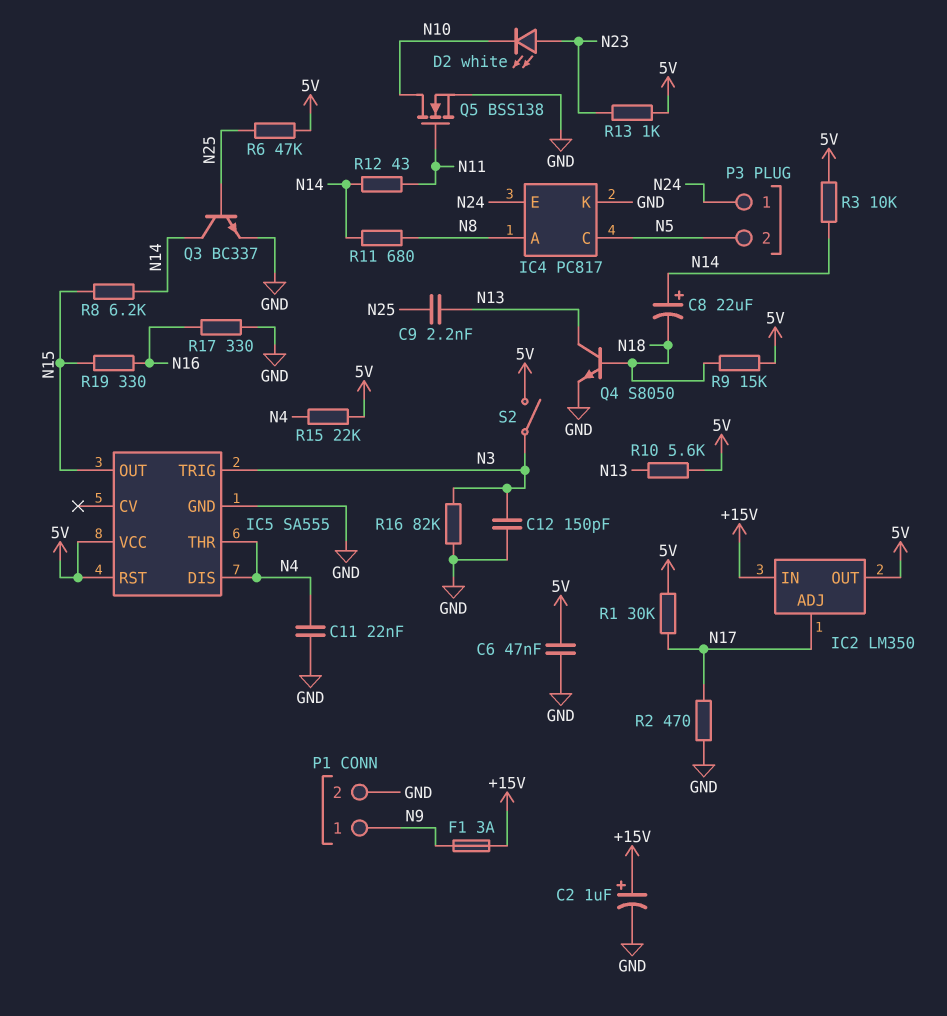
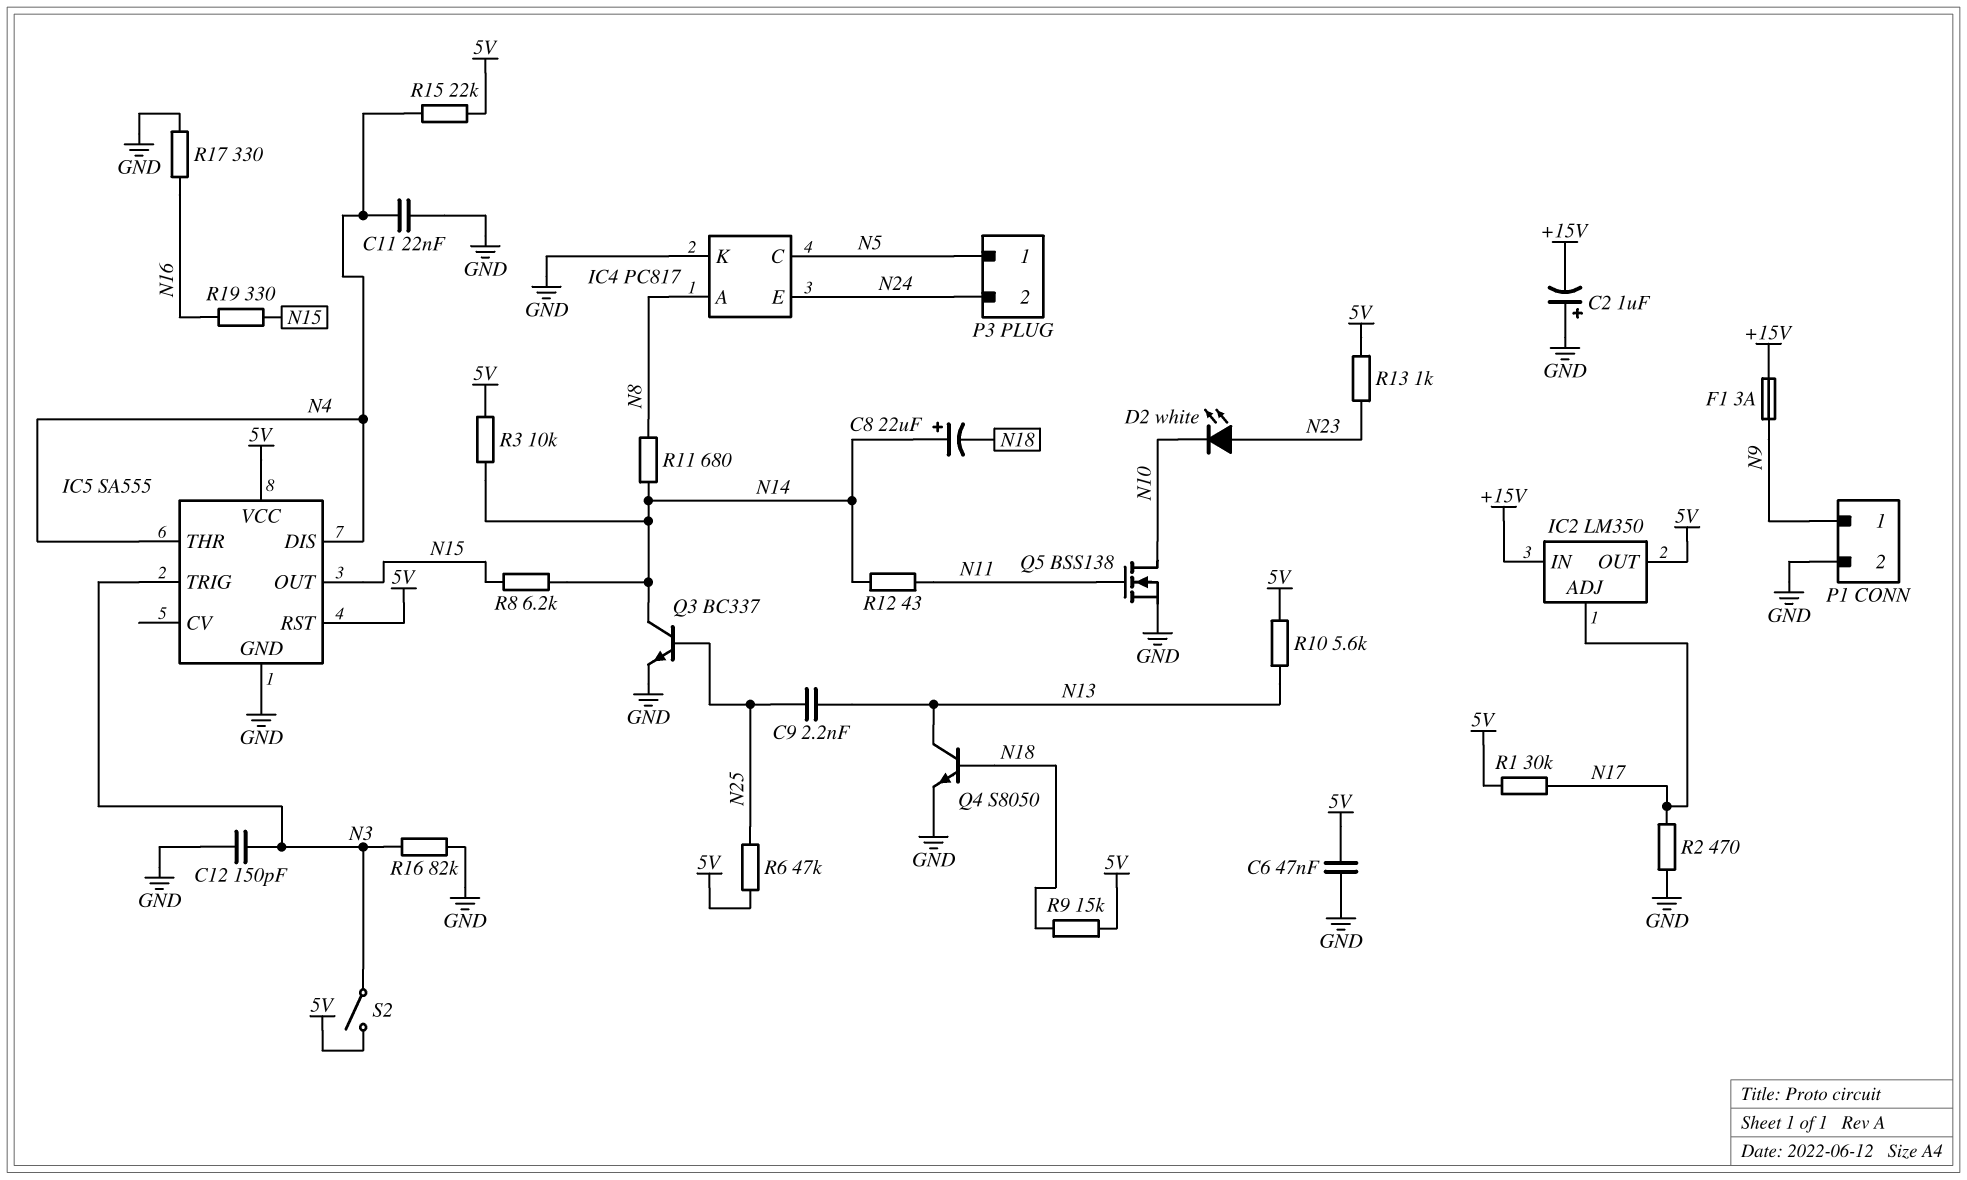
C2: 1uF (plus +15V, minus GND) -> 1uF (plus GND, minus +15V)
P3 pin 1: N24 -> N5
P3 pin 2: N5 -> N24

